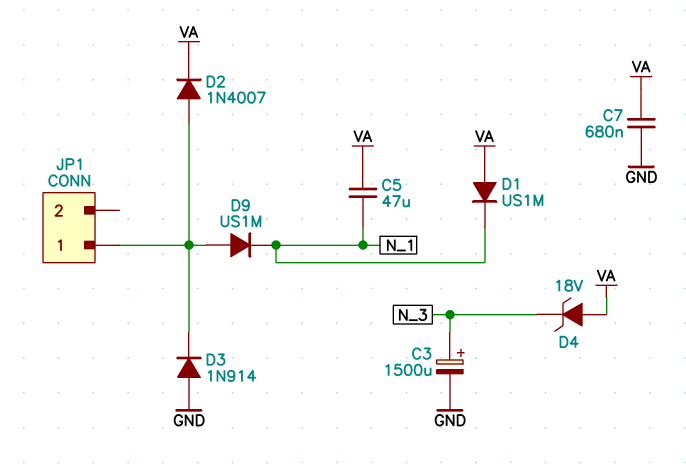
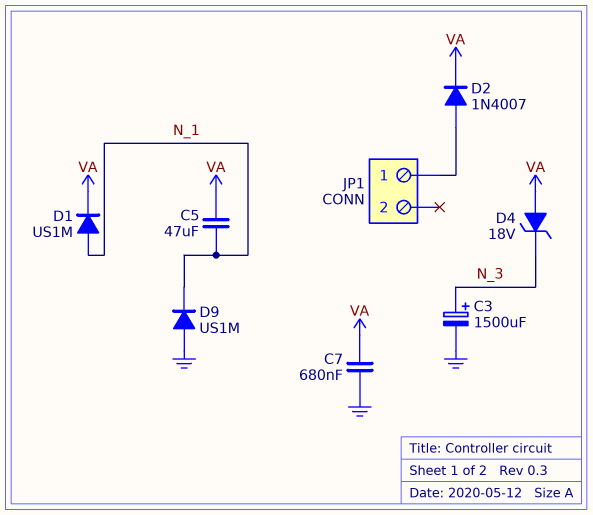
D1: diode US1M (A VA, K N_1) -> diode US1M (A N_1, K VA)
D3: diode 1N914 (A GND, K JP1/1) -> none
D9: diode US1M (A JP1/1, K N_1) -> diode US1M (A GND, K N_1)

